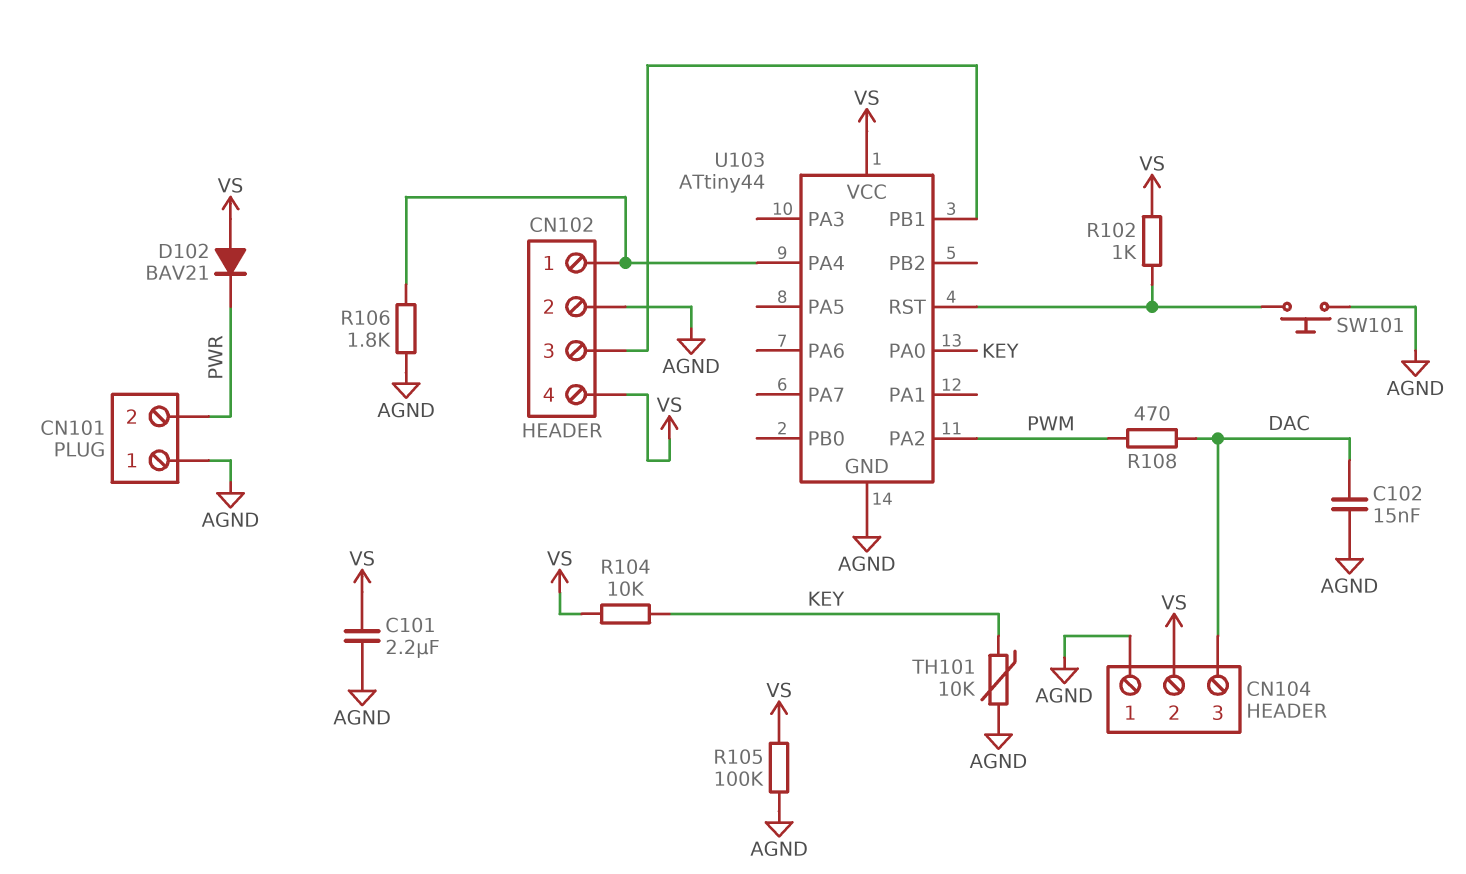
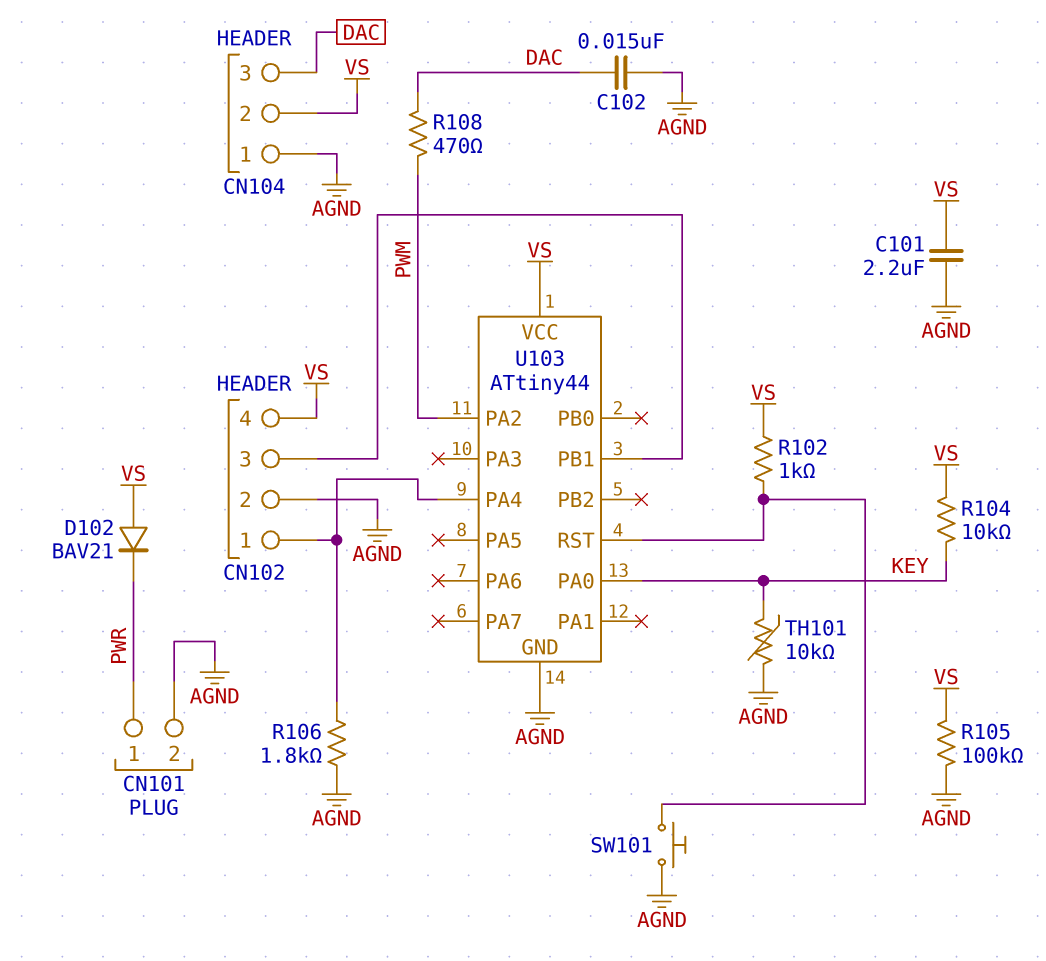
CN101 pin 1: AGND -> PWR
CN101 pin 2: PWR -> AGND

